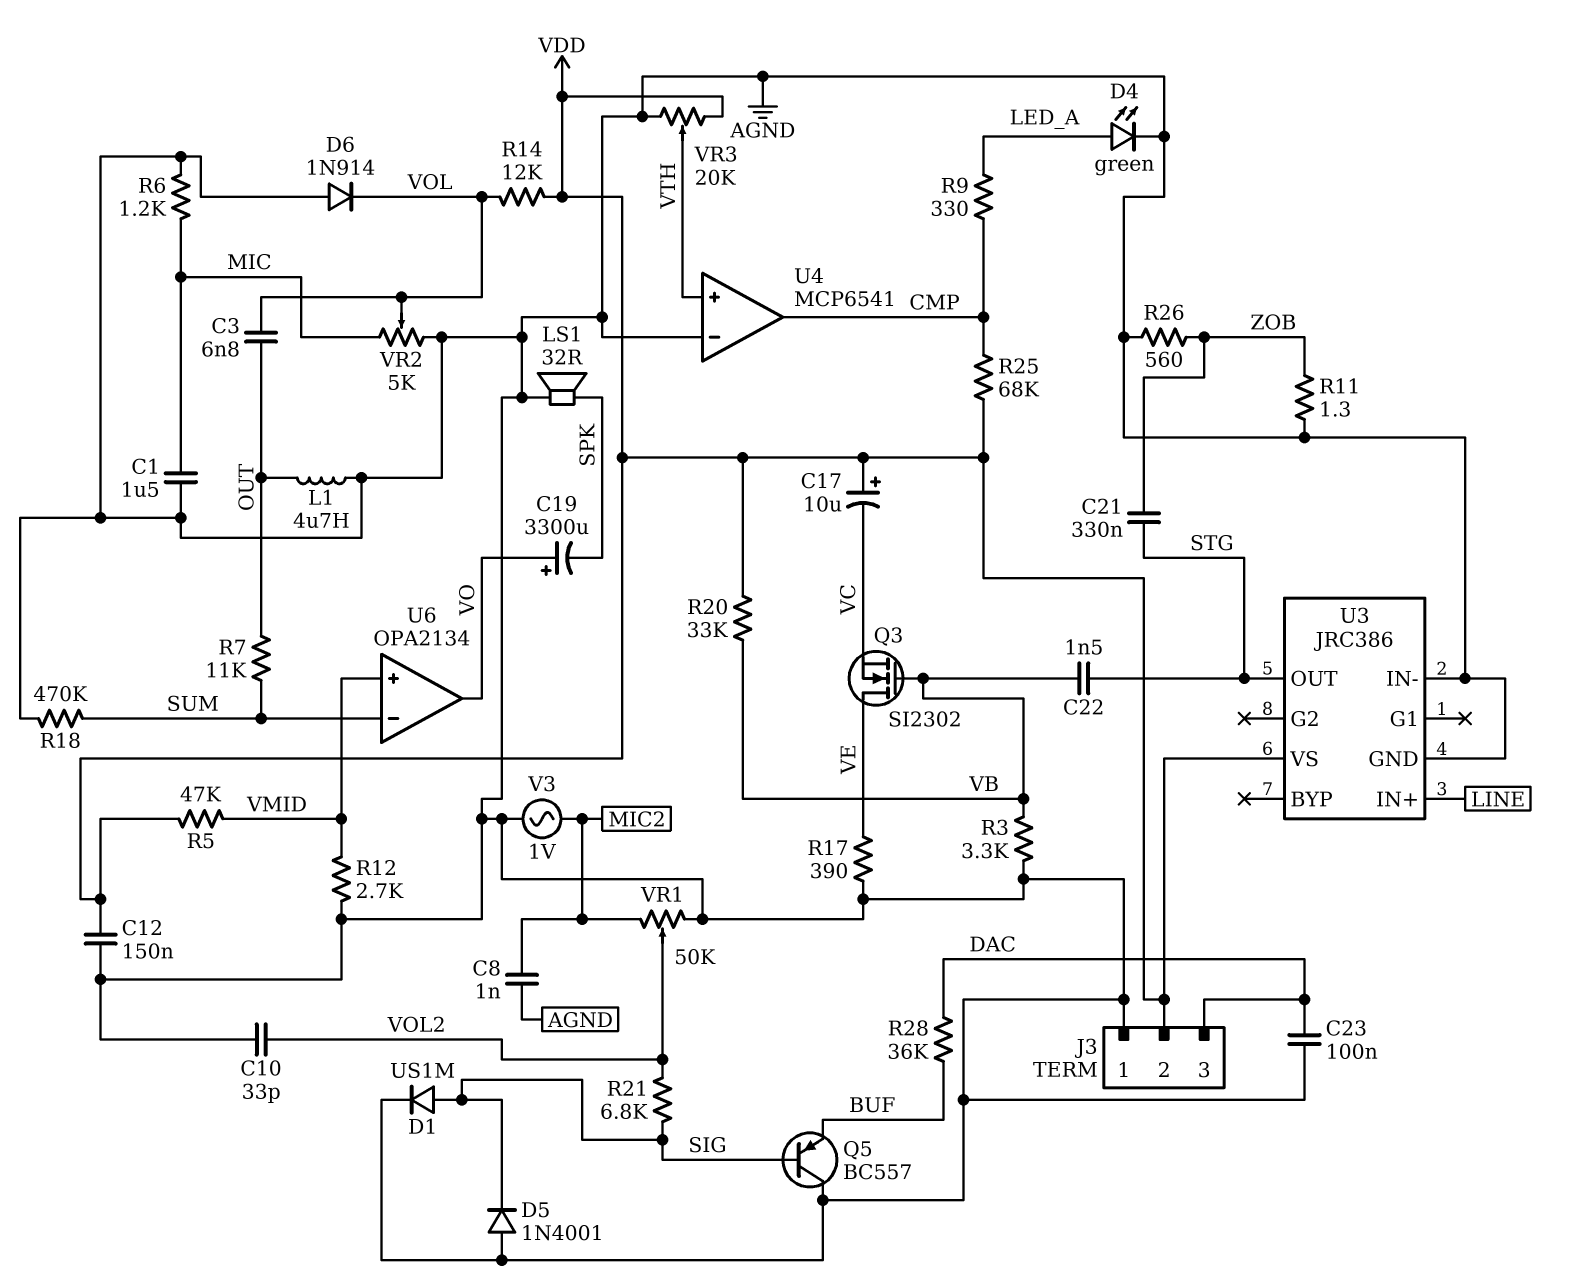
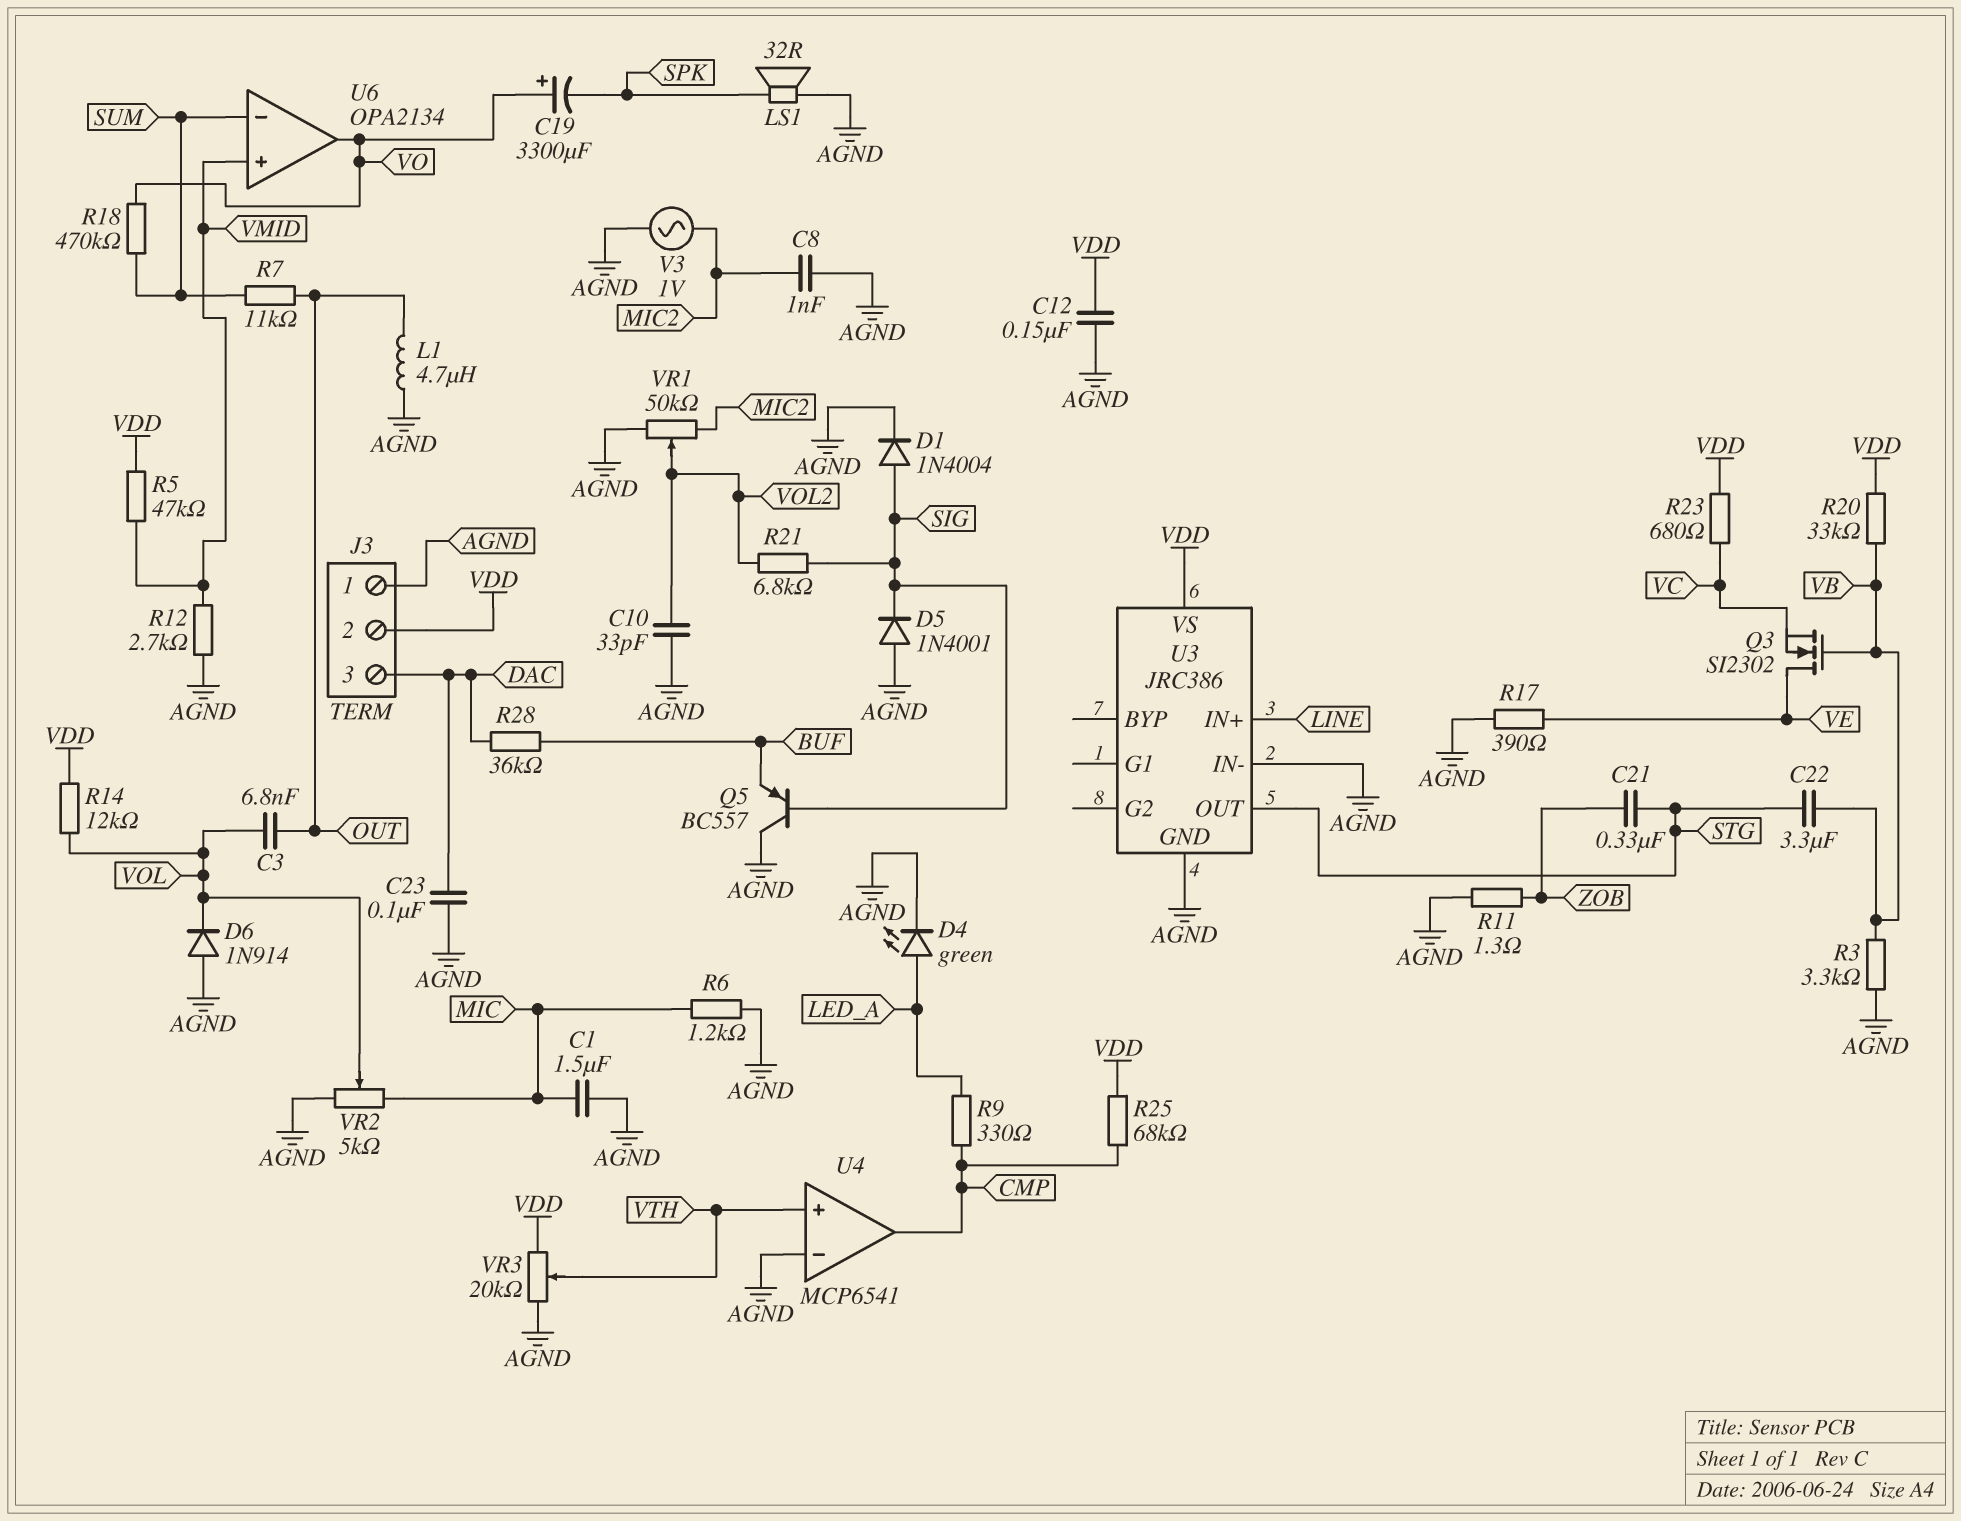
C17: 10uF (plus VDD, minus VC) -> none
C22: 1.5nF (STG, VB) -> 3.3uF (STG, VB)
D1: diode US1M (A SIG, K AGND) -> diode 1N4004 (A SIG, K AGND)
R18: 470k (AGND, SUM) -> 470k (SUM, VO)
R23: none -> 680 (VC, VDD)
R26: 560 (AGND, ZOB) -> none

